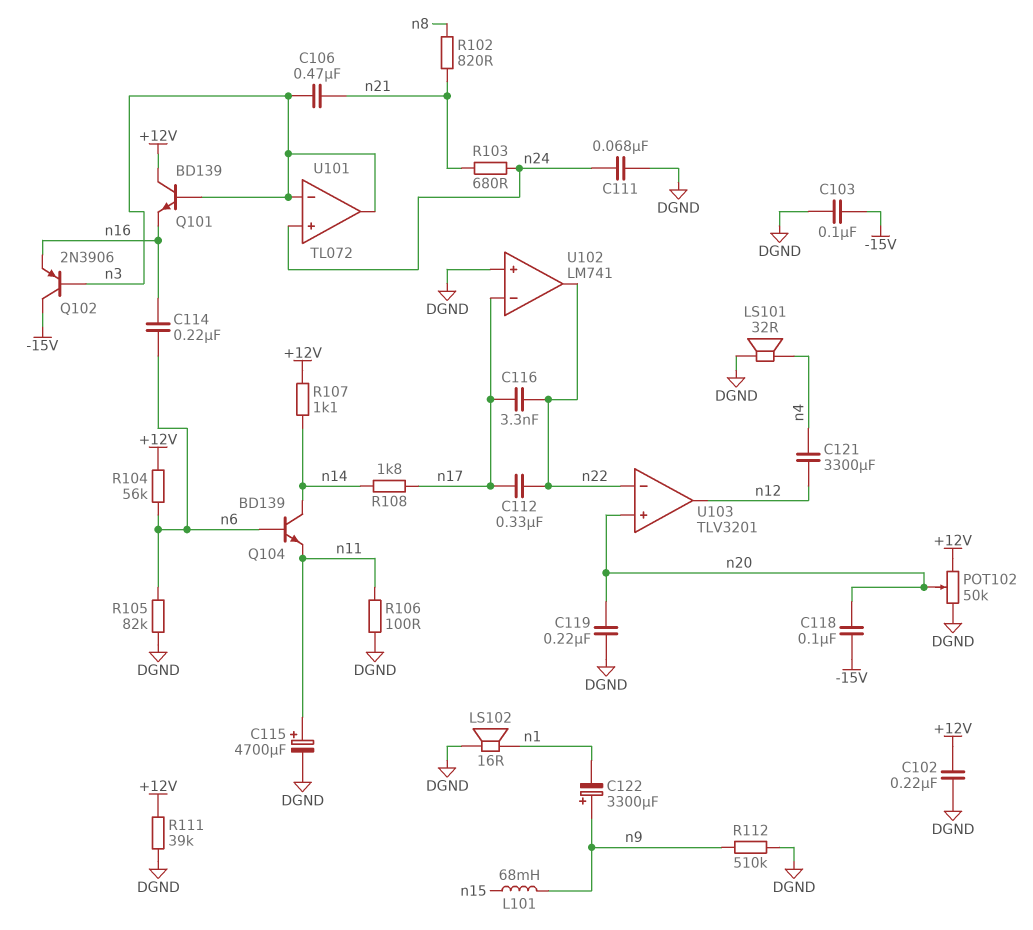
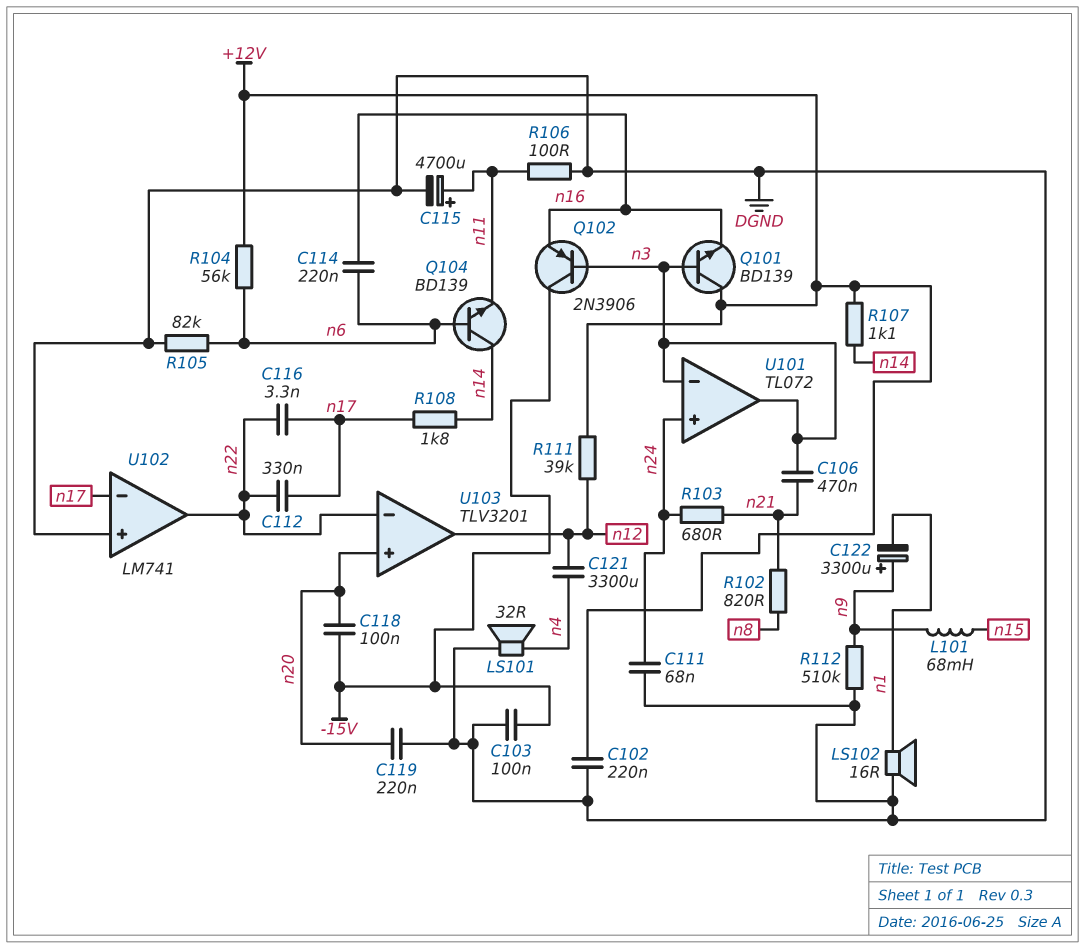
POT102: 50k (+12V, DGND, wiper n20) -> none
R111: 39k (+12V, DGND) -> 39k (+12V, n12)

